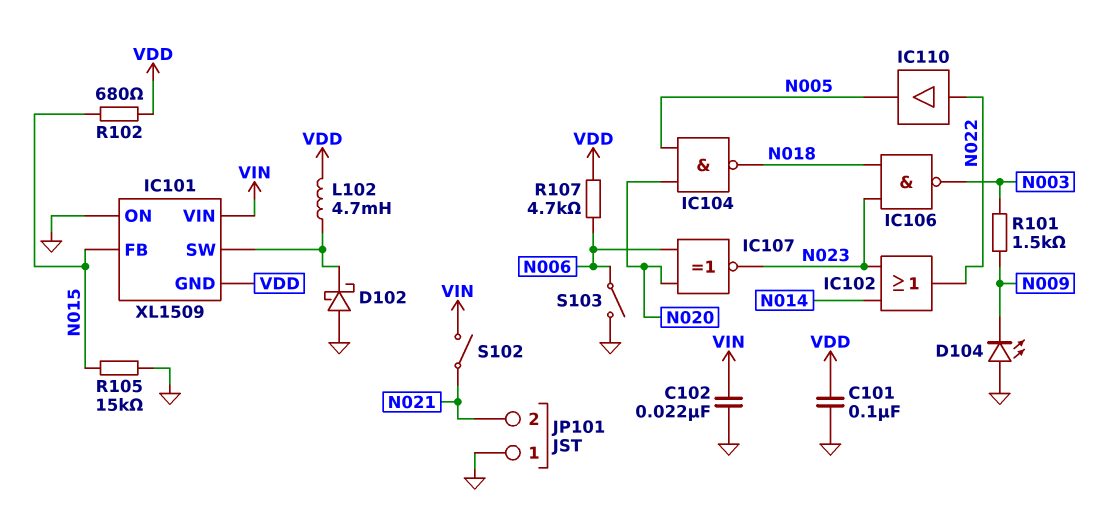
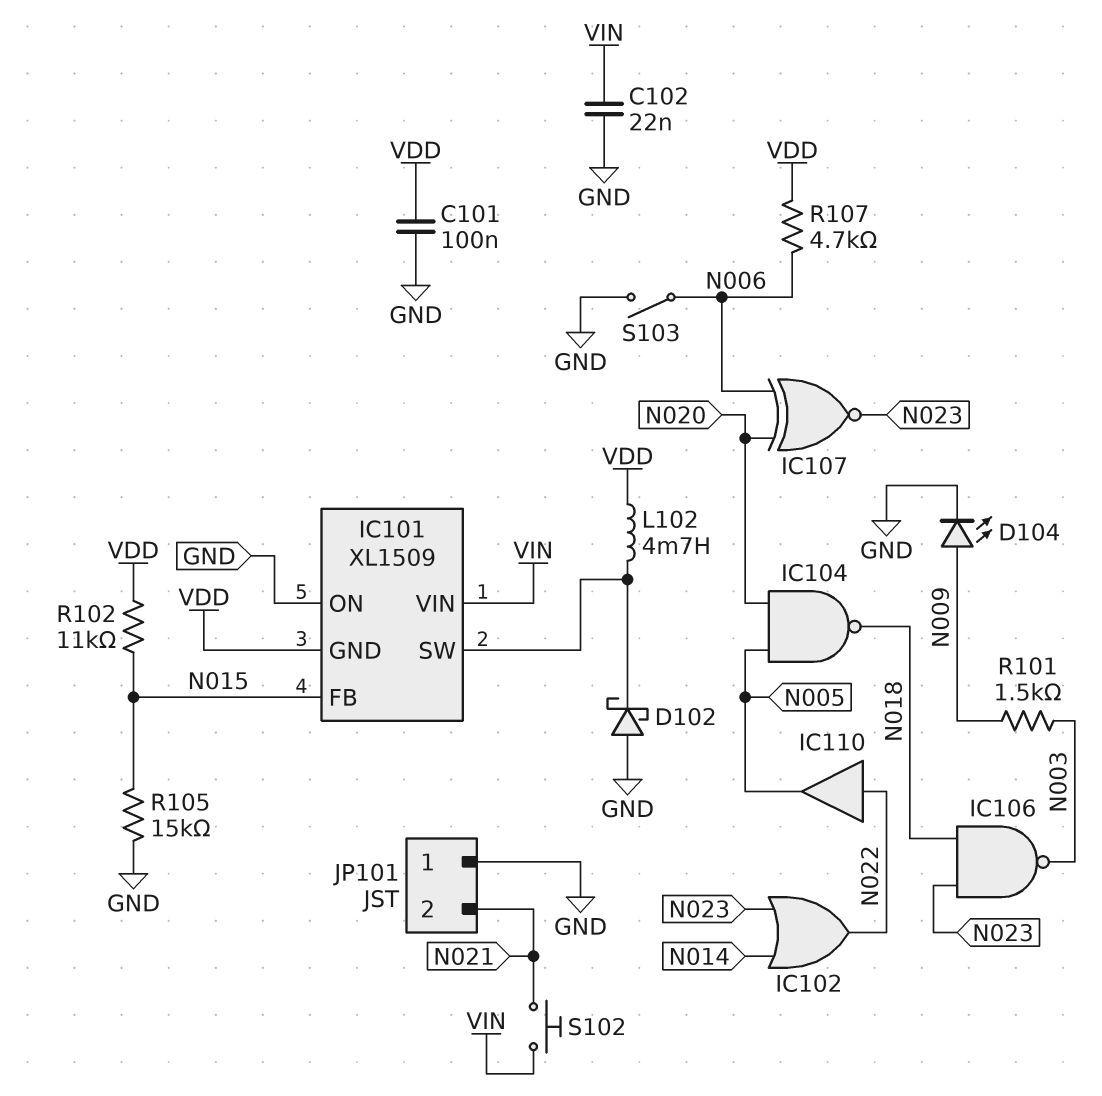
D104: LED (A GND, K N009) -> LED (A N009, K GND)
R102: 680 (N015, VDD) -> 11k (N015, VDD)
S102: switch (N021, VIN) -> button (N021, VIN)

